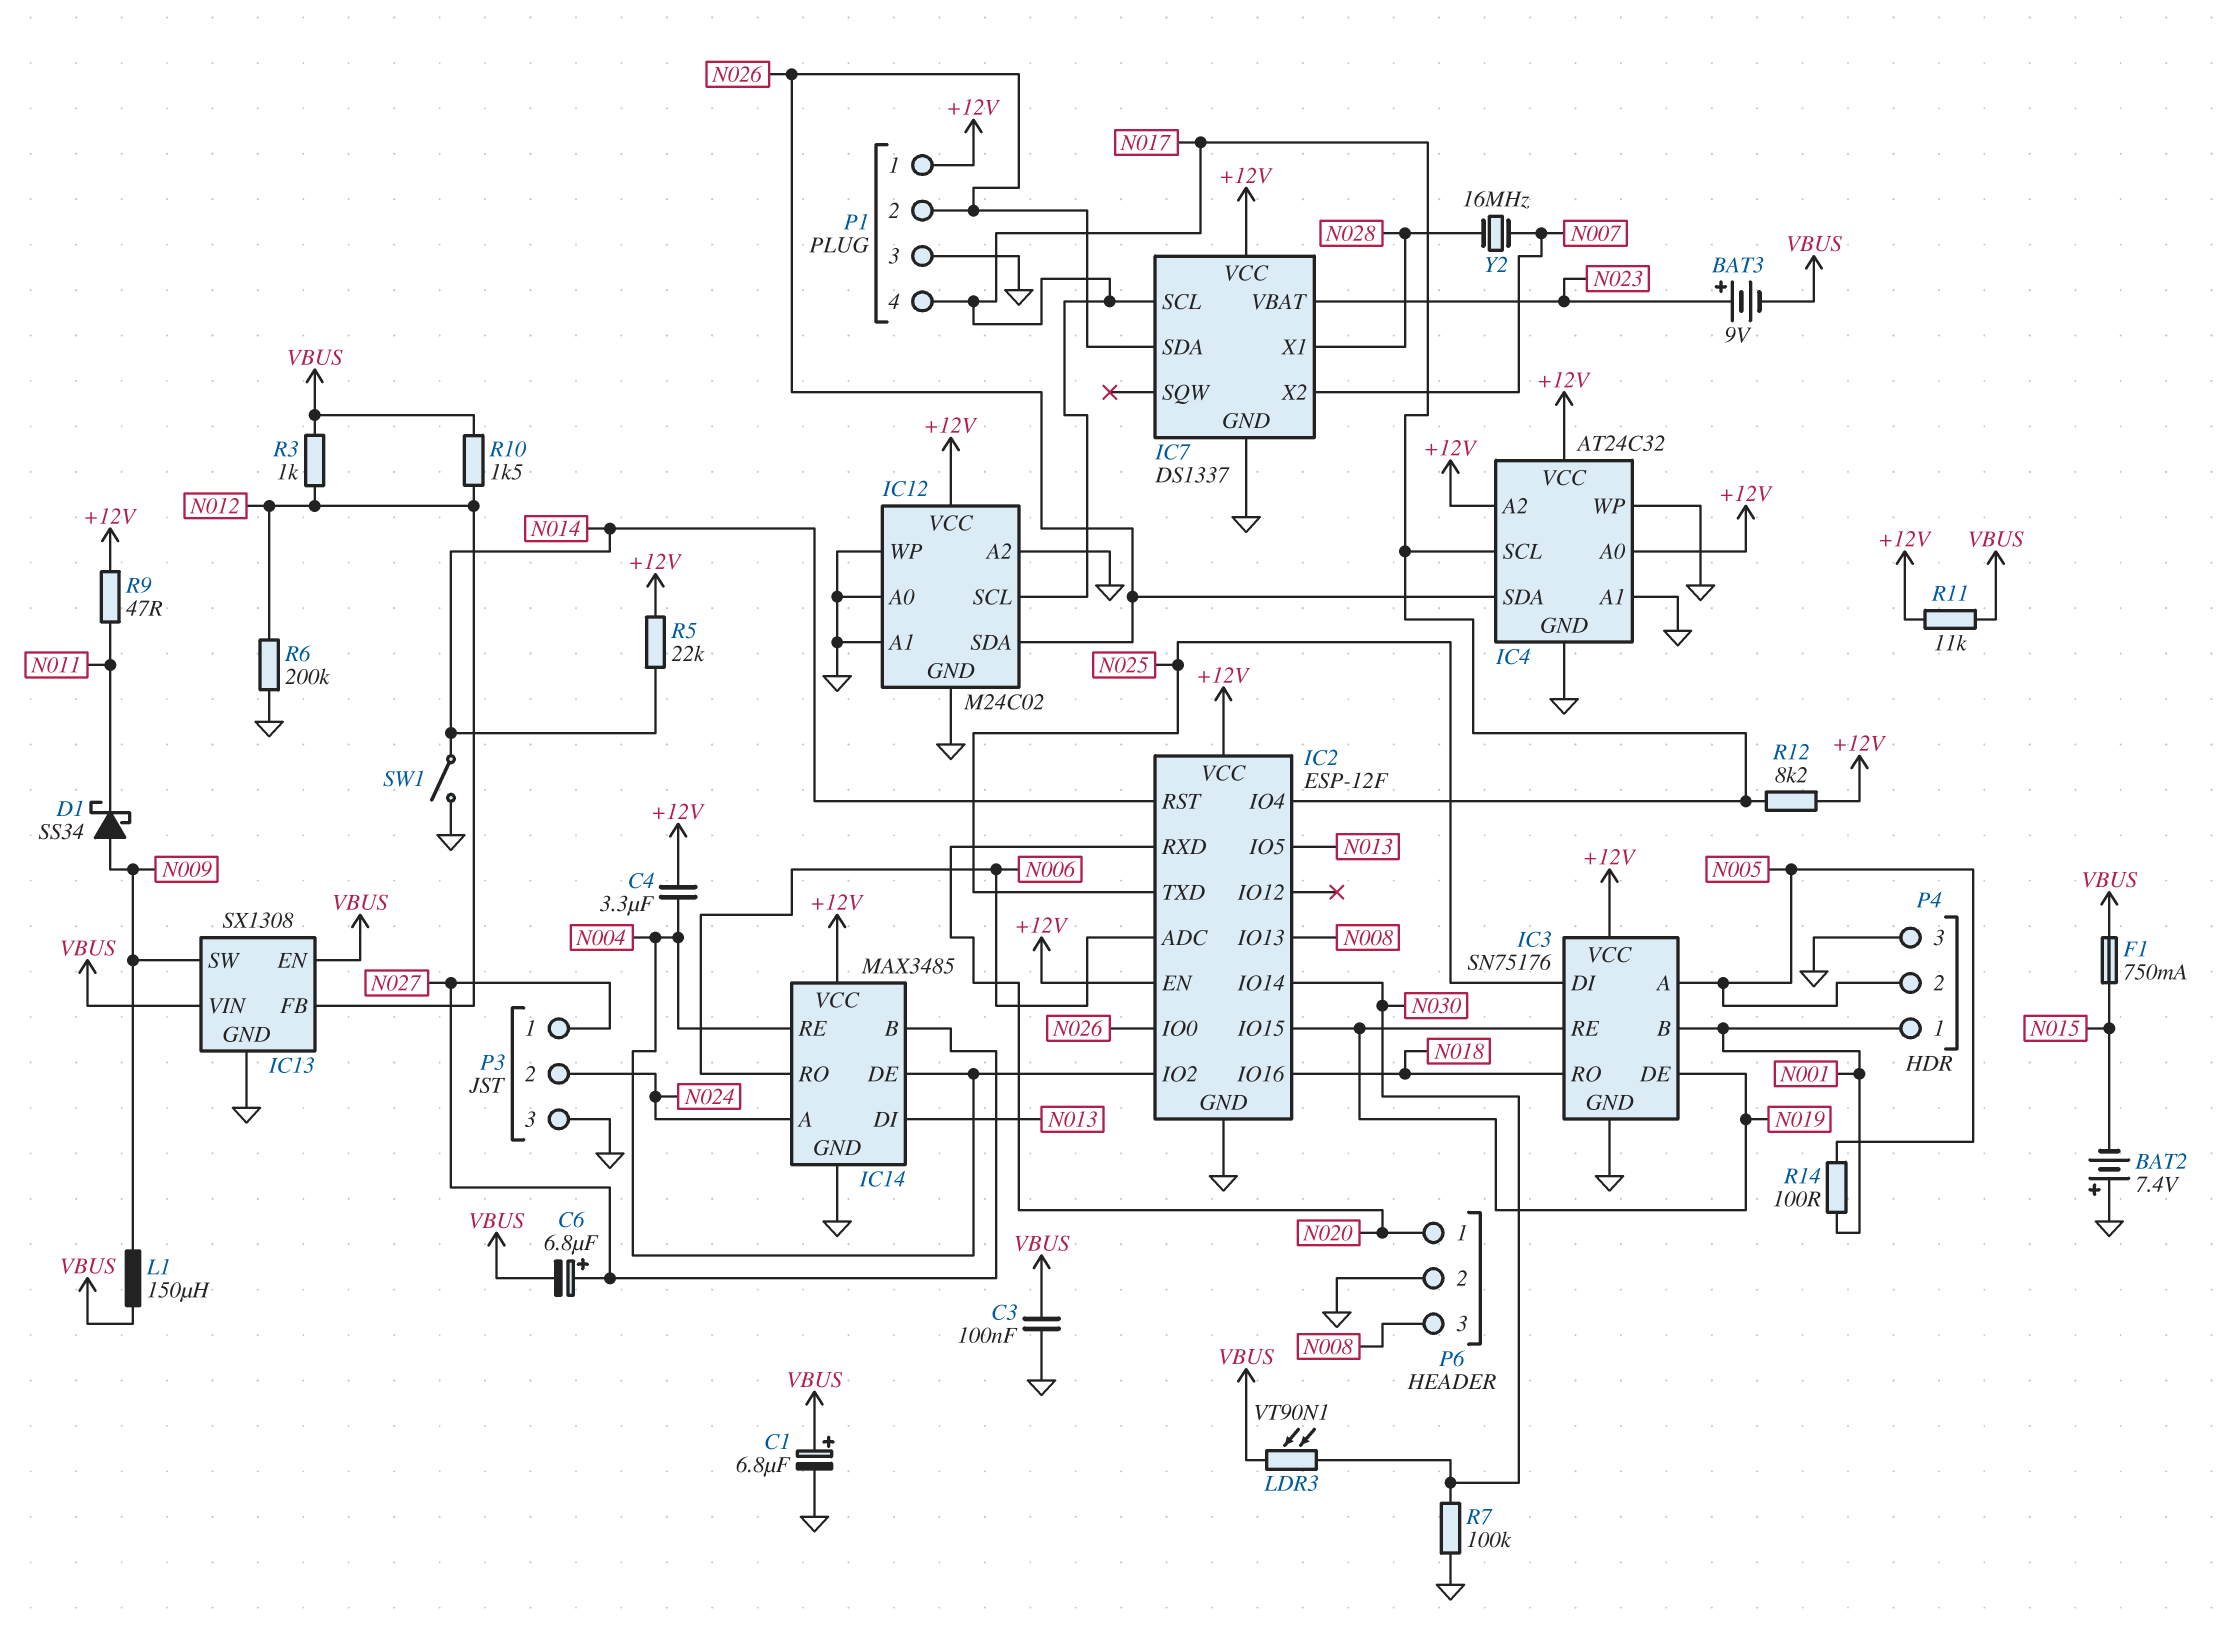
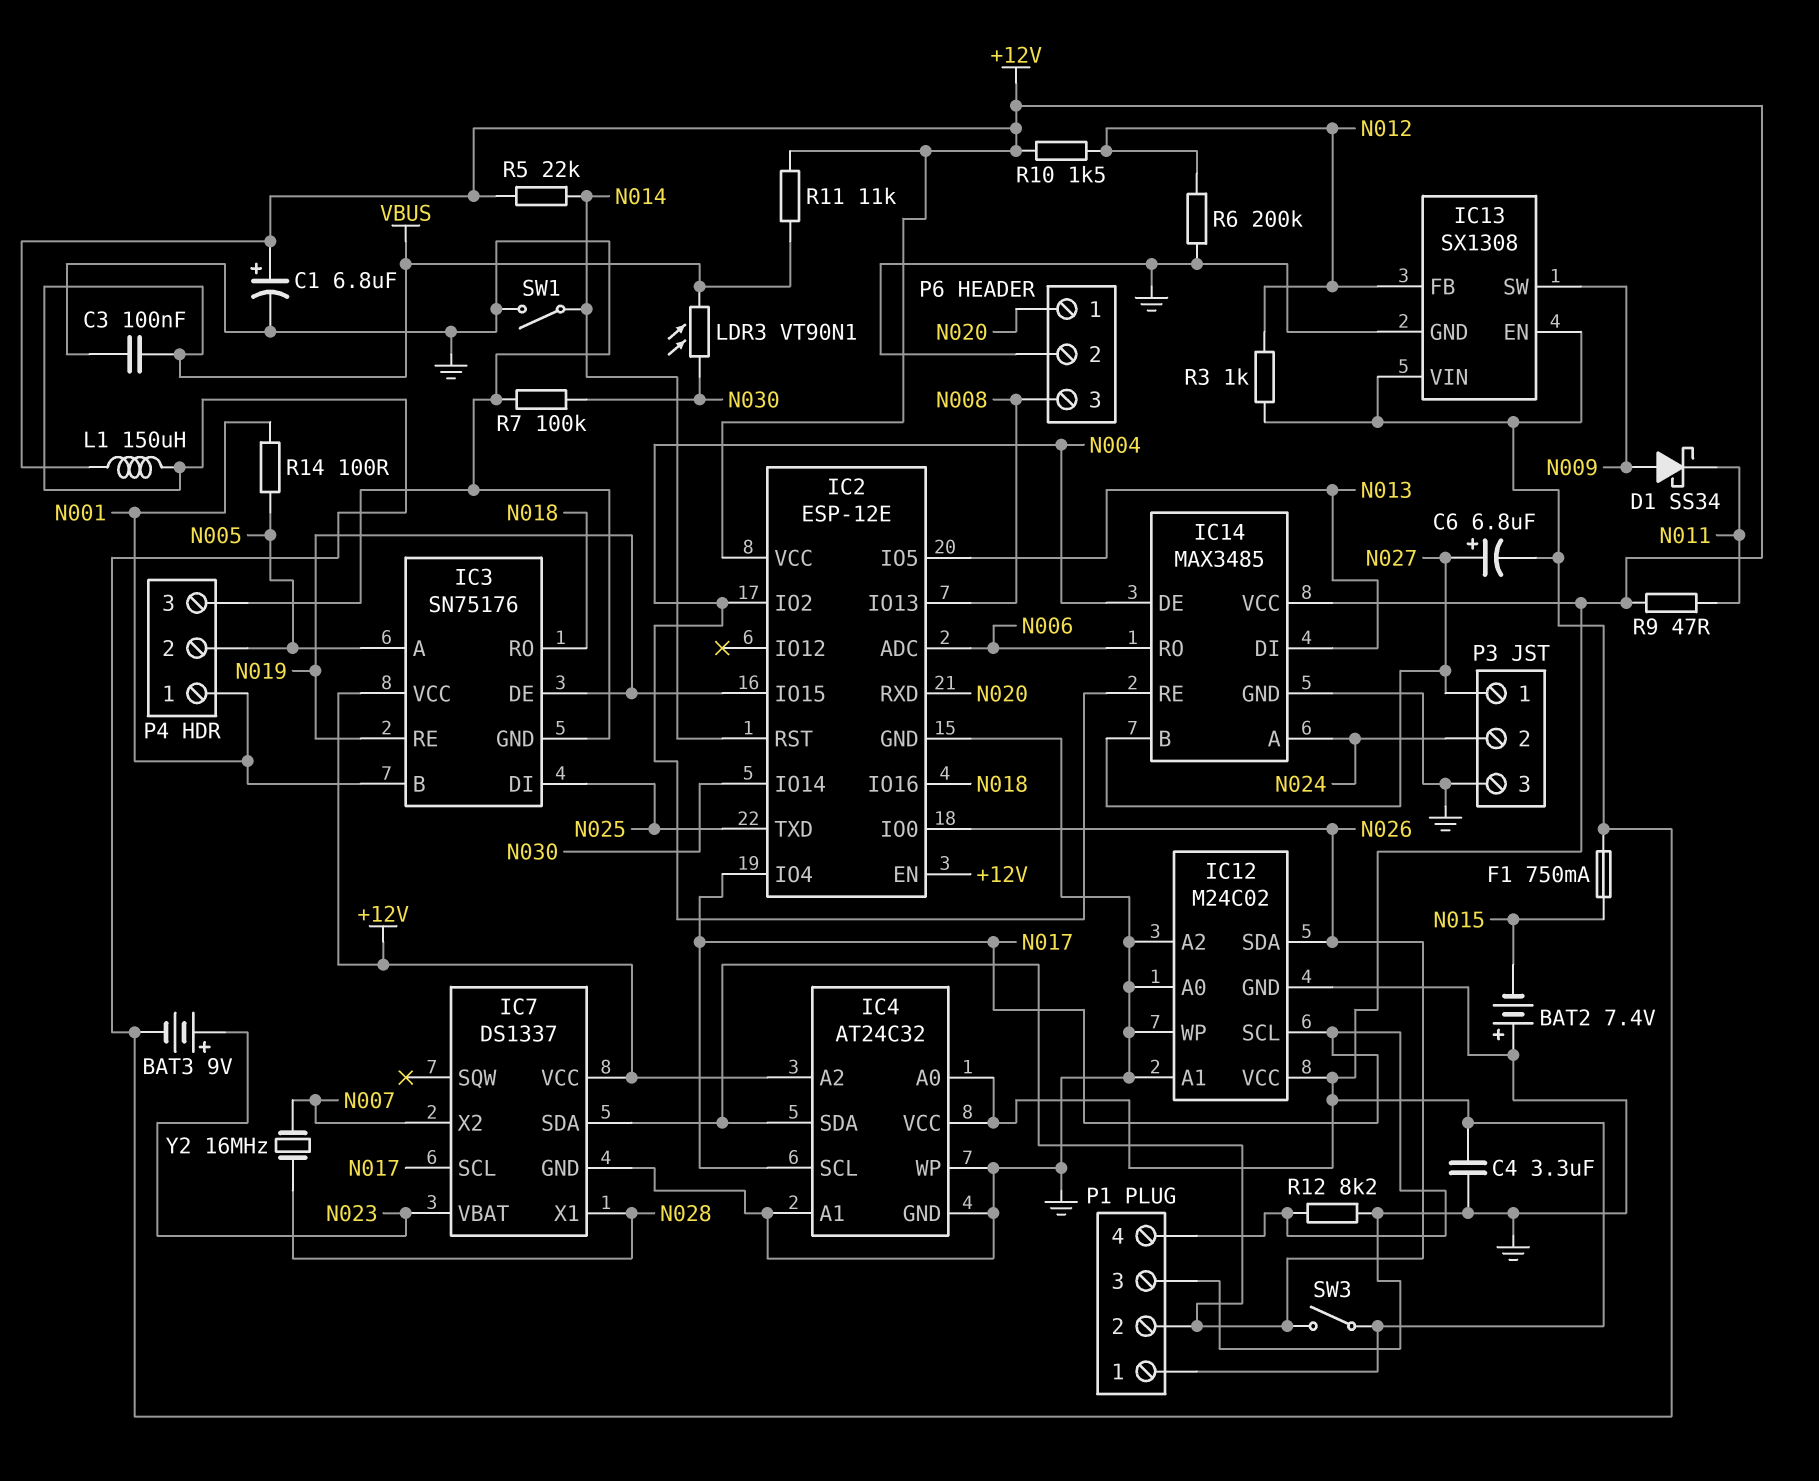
C1: 6.8uF (plus VBUS, minus GND) -> 6.8uF (plus +12V, minus GND)
C4: 3.3uF (+12V, N004) -> 3.3uF (+12V, GND)
IC2: ESP-12F -> ESP-12E
L1: 150uH (N009, VBUS) -> 150uH (+12V, VBUS)
R10: 1.5k (N012, VBUS) -> 1.5k (+12V, N012)
R12: 8.2k (+12V, N017) -> 8.2k (GND, N017)
SW3: none -> switch (+12V, N026)

